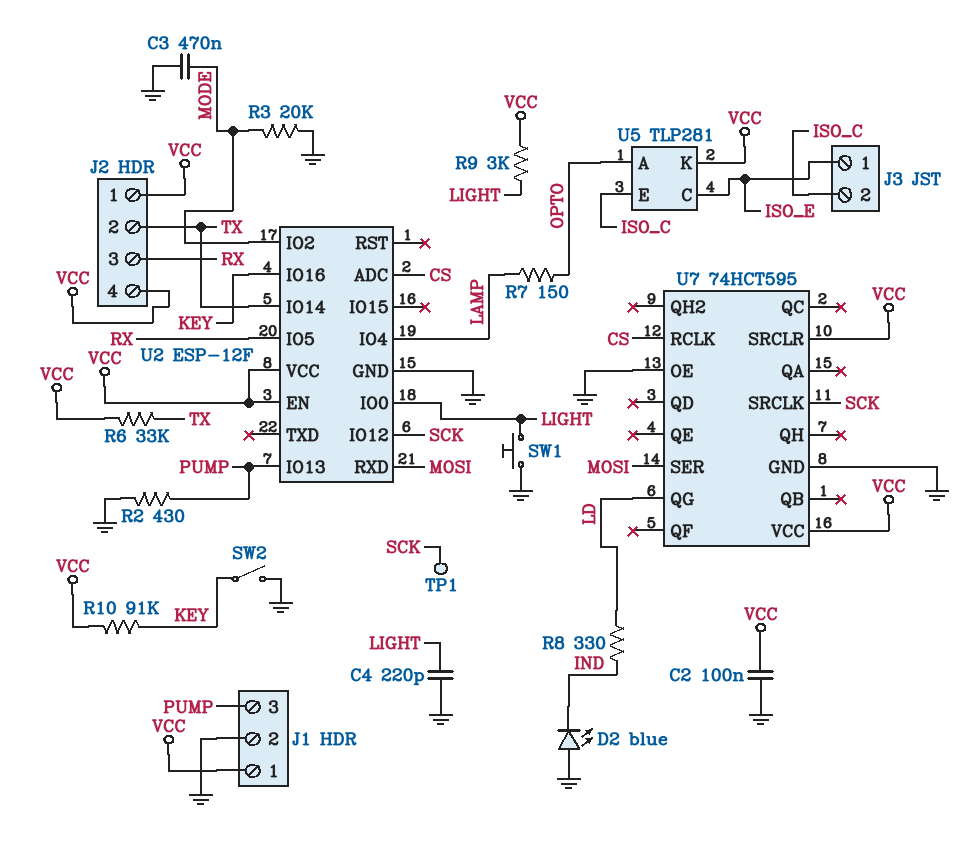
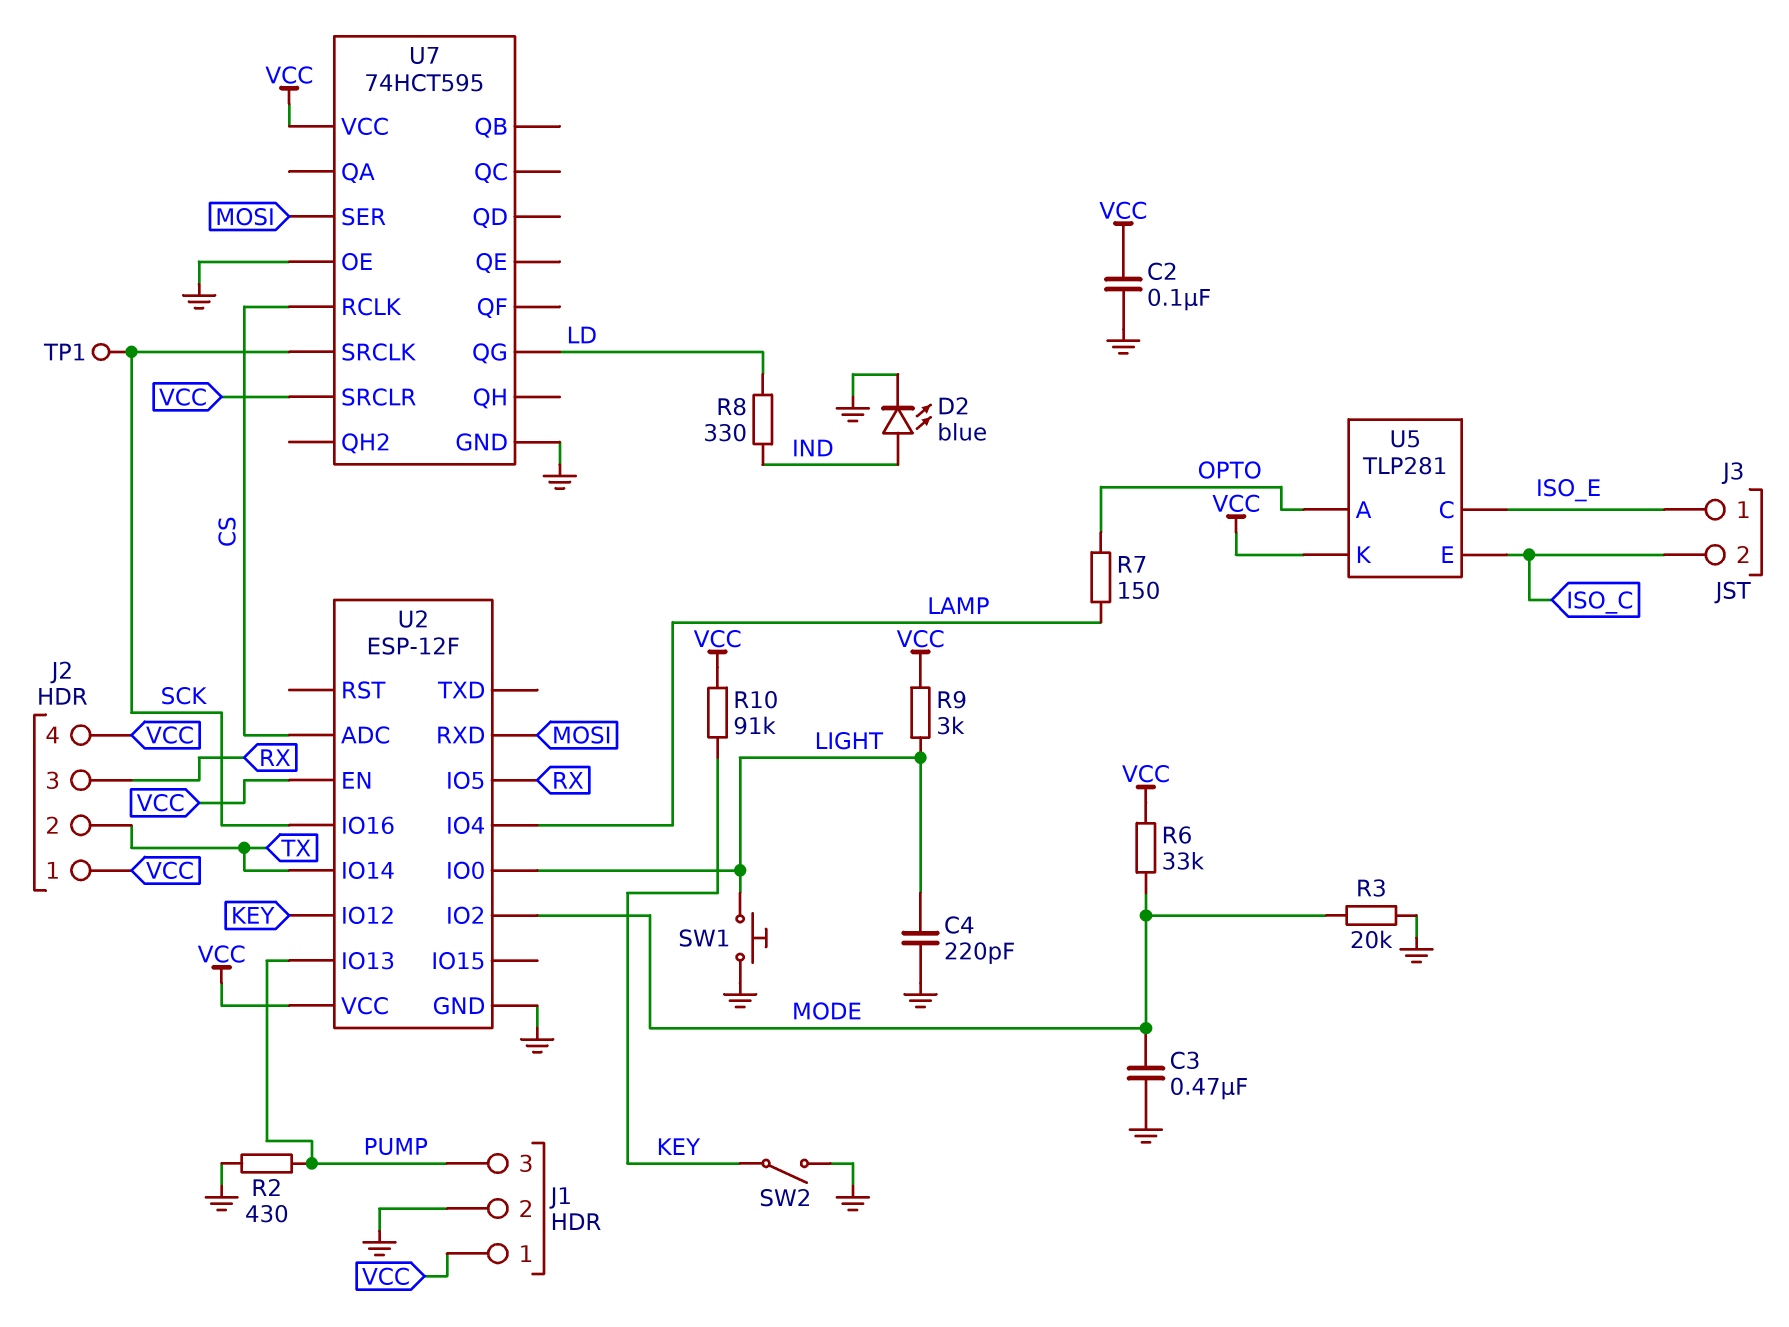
D2: LED blue (A GND, K IND) -> LED blue (A IND, K GND)
R6: 33k (TX, VCC) -> 33k (MODE, VCC)
U2 pin IO12: SCK -> KEY
U2 pin IO16: KEY -> SCK

